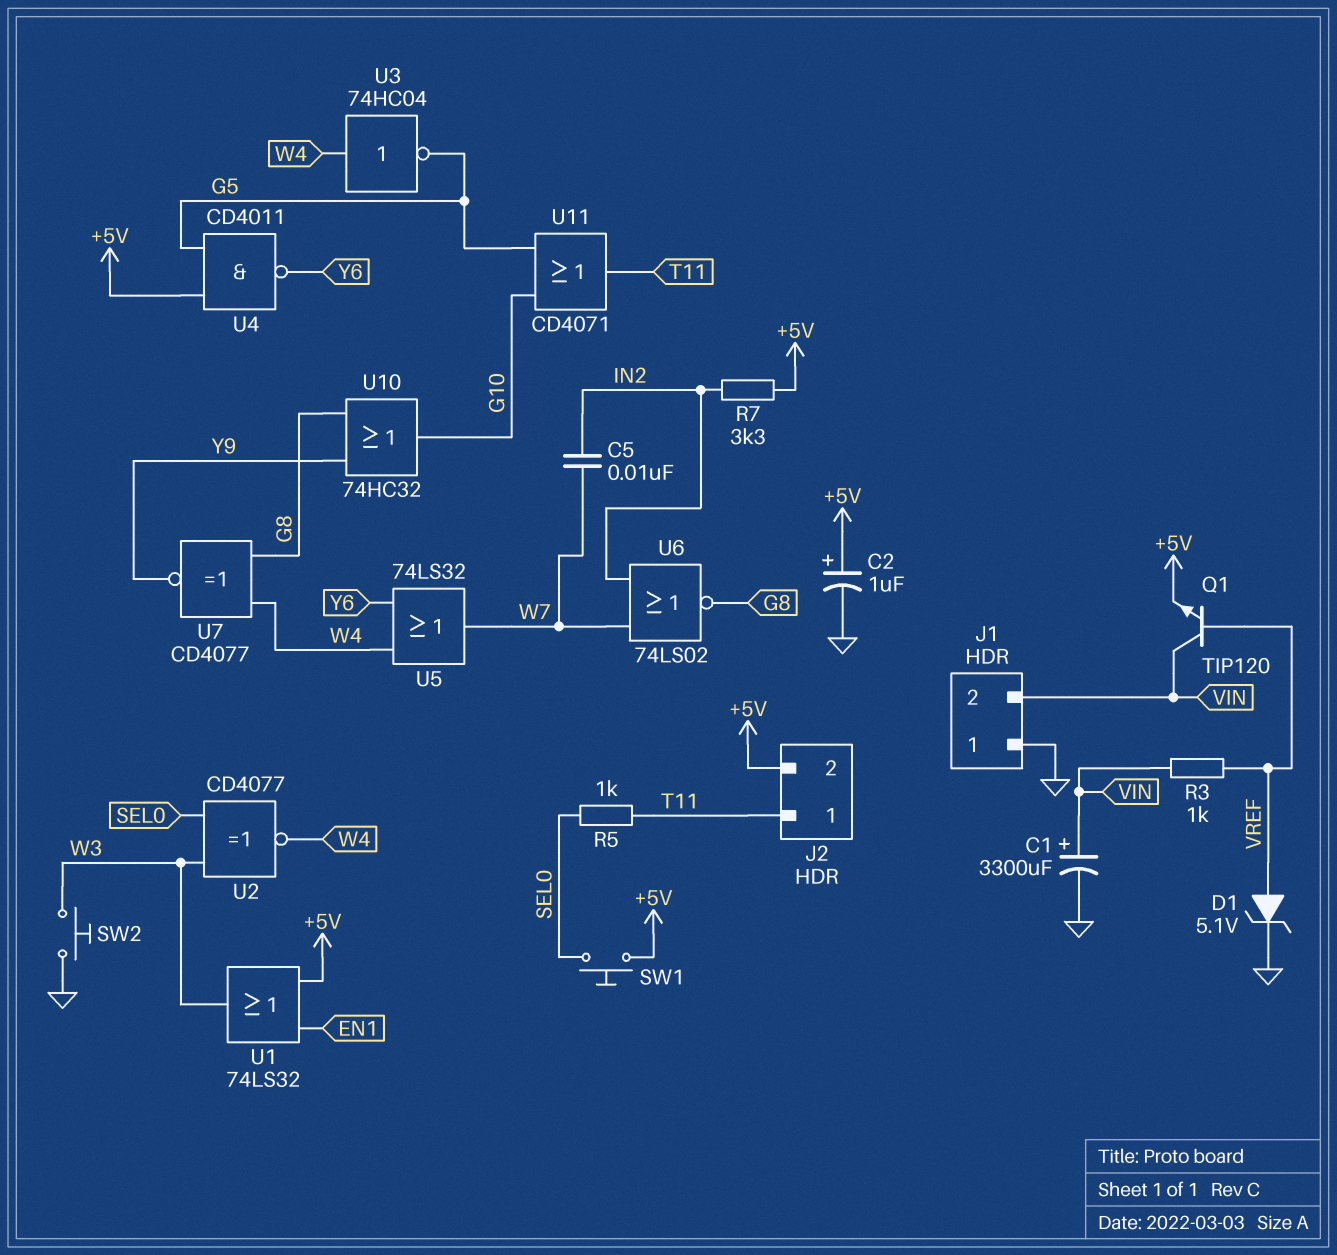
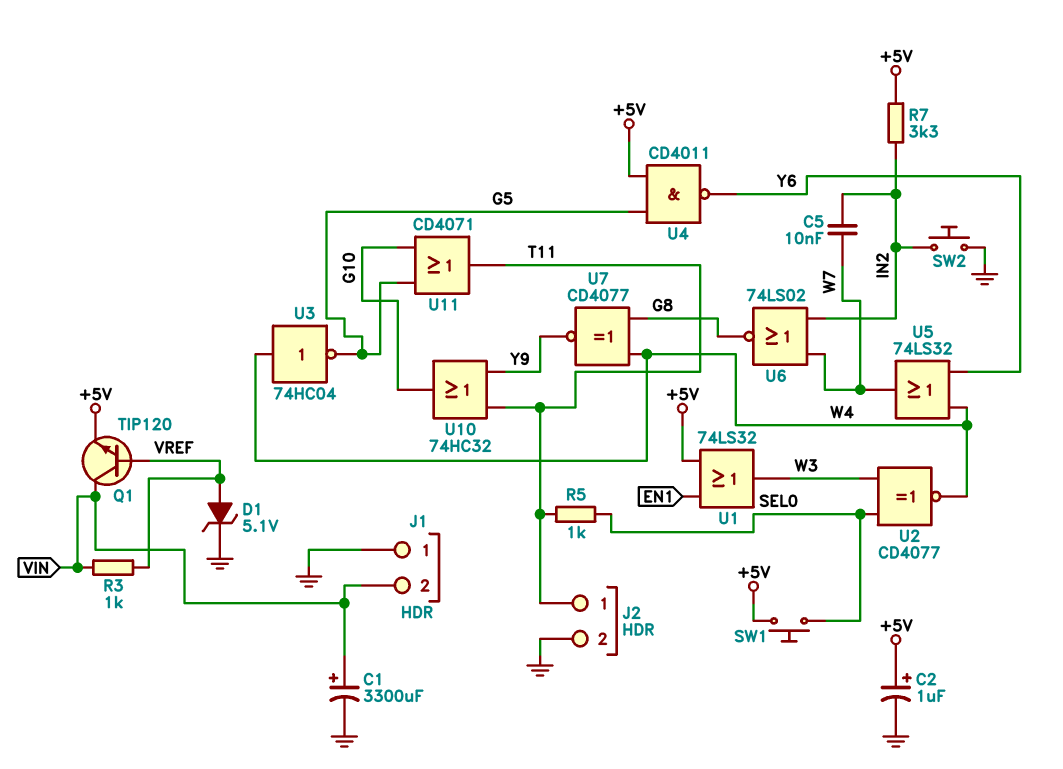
J2 pin 2: +5V -> GND
SW2: button (GND, W3) -> button (GND, IN2)
U10: OR 74HC32 (in G8, in Y9, out G10) -> OR 74HC32 (in T11, in Y9, out G10)

